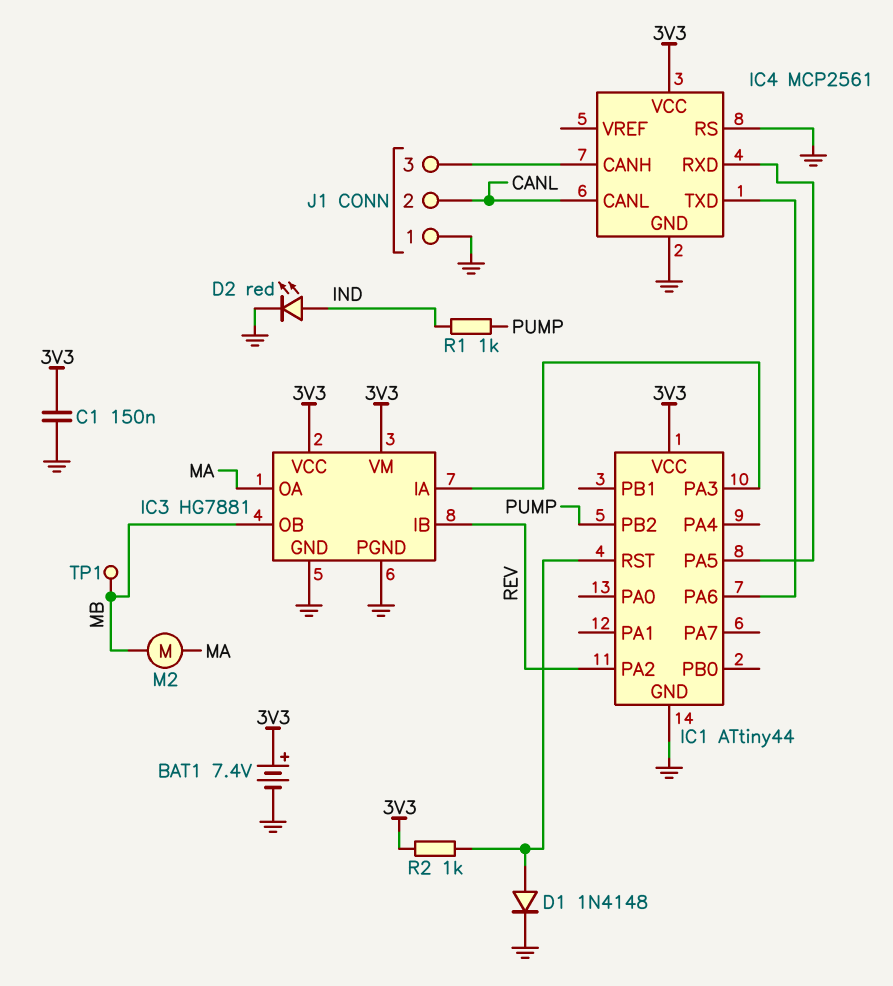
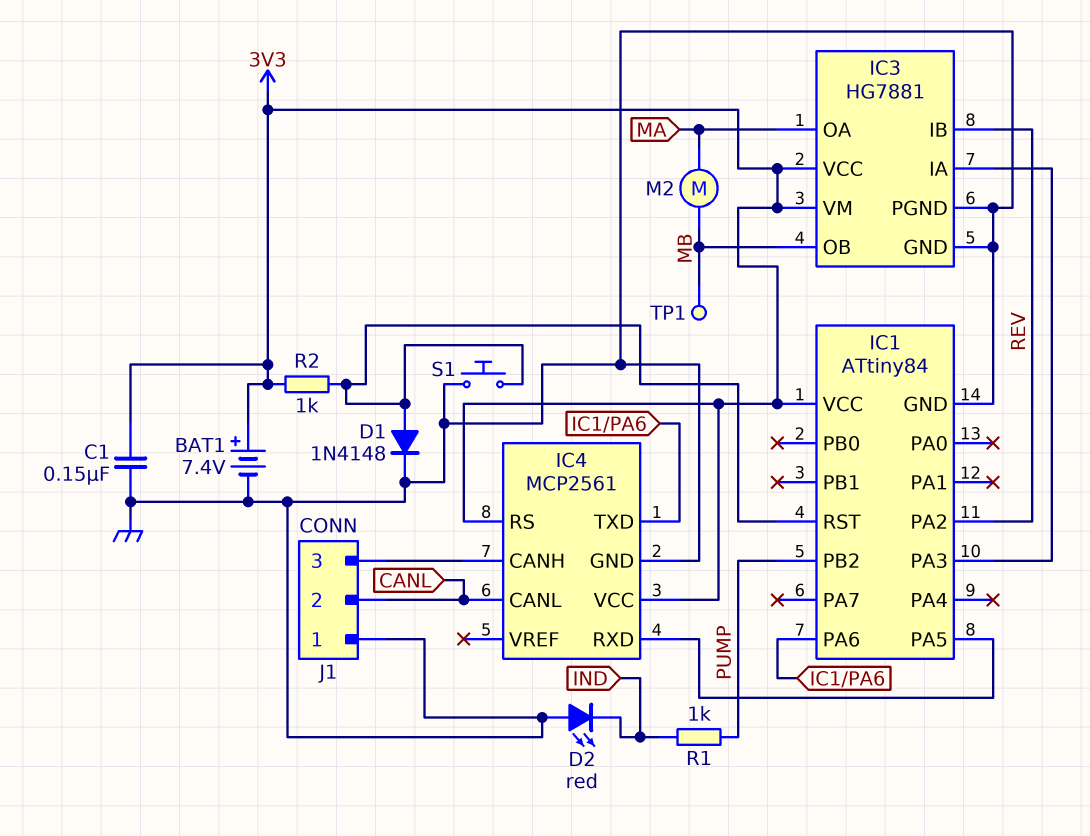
D2: LED red (A IND, K GND) -> LED red (A GND, K IND)
IC1: ATtiny44 -> ATtiny84
IC4 pin RS: GND -> 3V3
S1: none -> button (GND, IC1/RST)

